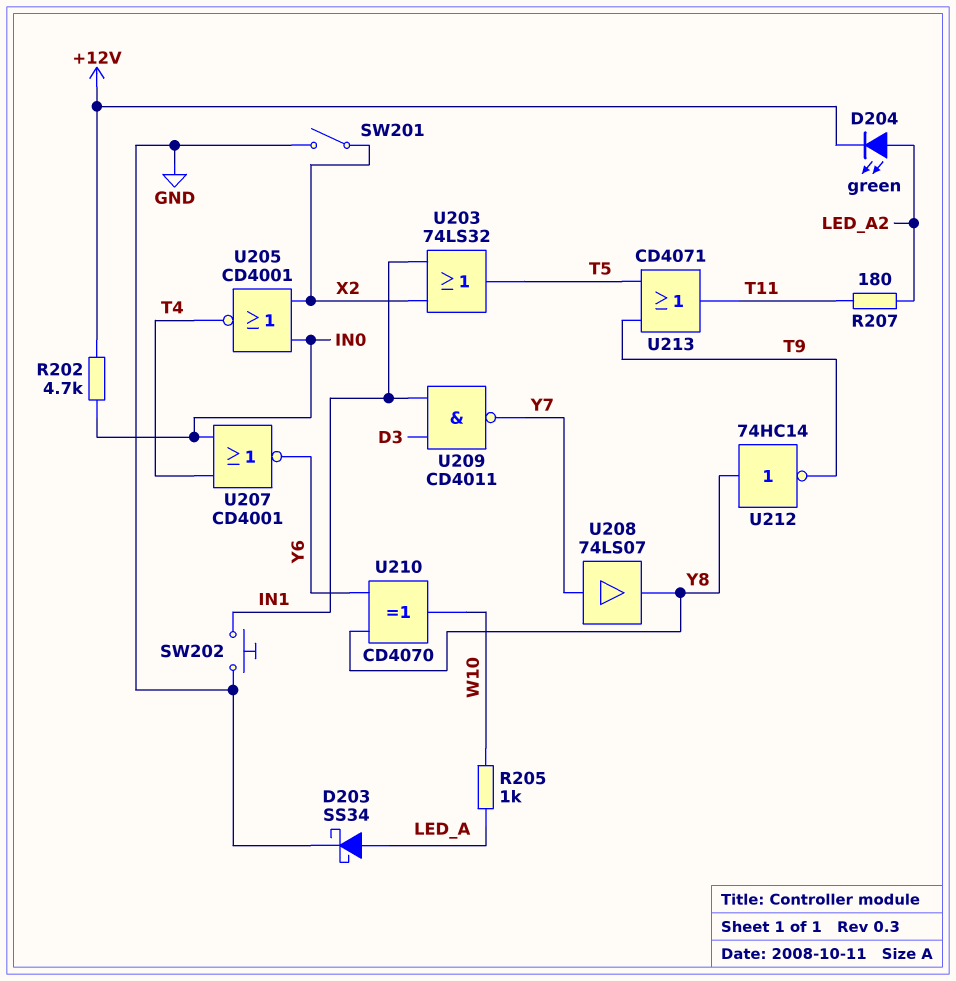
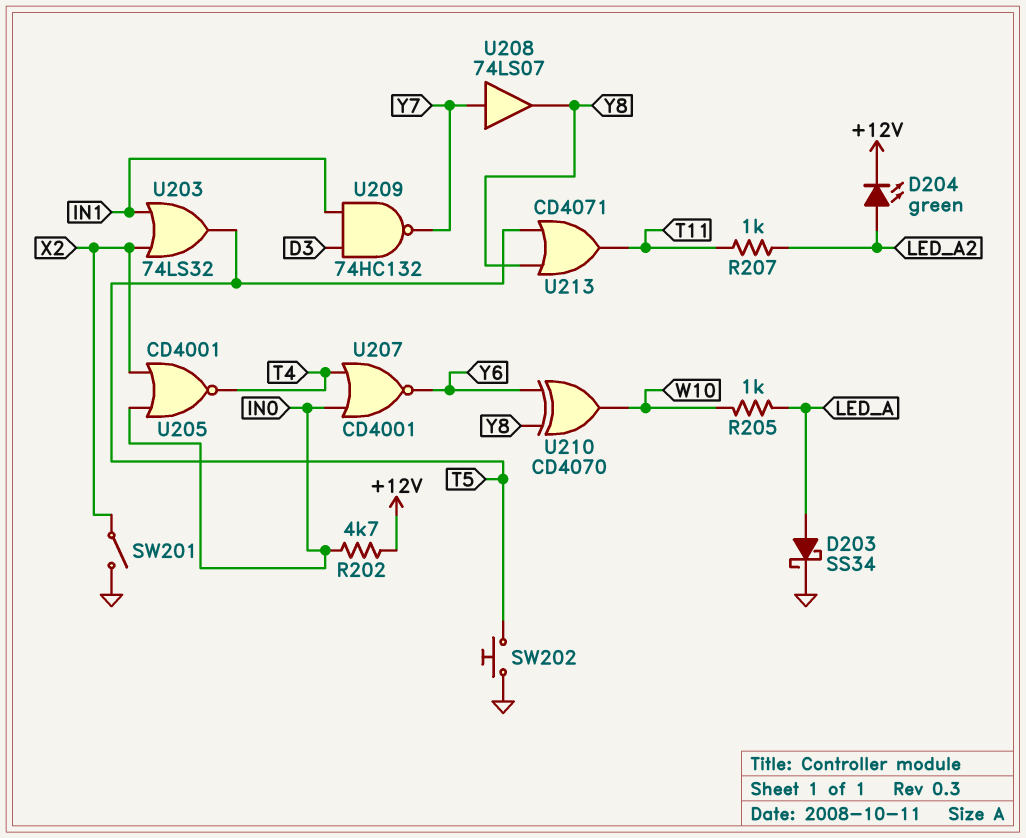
R207: 180 (LED_A2, T11) -> 1k (LED_A2, T11)
SW202: button (GND, IN1) -> button (GND, T5)
U209: NAND CD4011 (in D3, in IN1, out Y7) -> NAND 74HC132 (in D3, in IN1, out Y7)
U212: NOT 74HC14 (in Y8, out T9) -> none
U213: OR CD4071 (in T5, in T9, out T11) -> OR CD4071 (in T5, in Y8, out T11)

